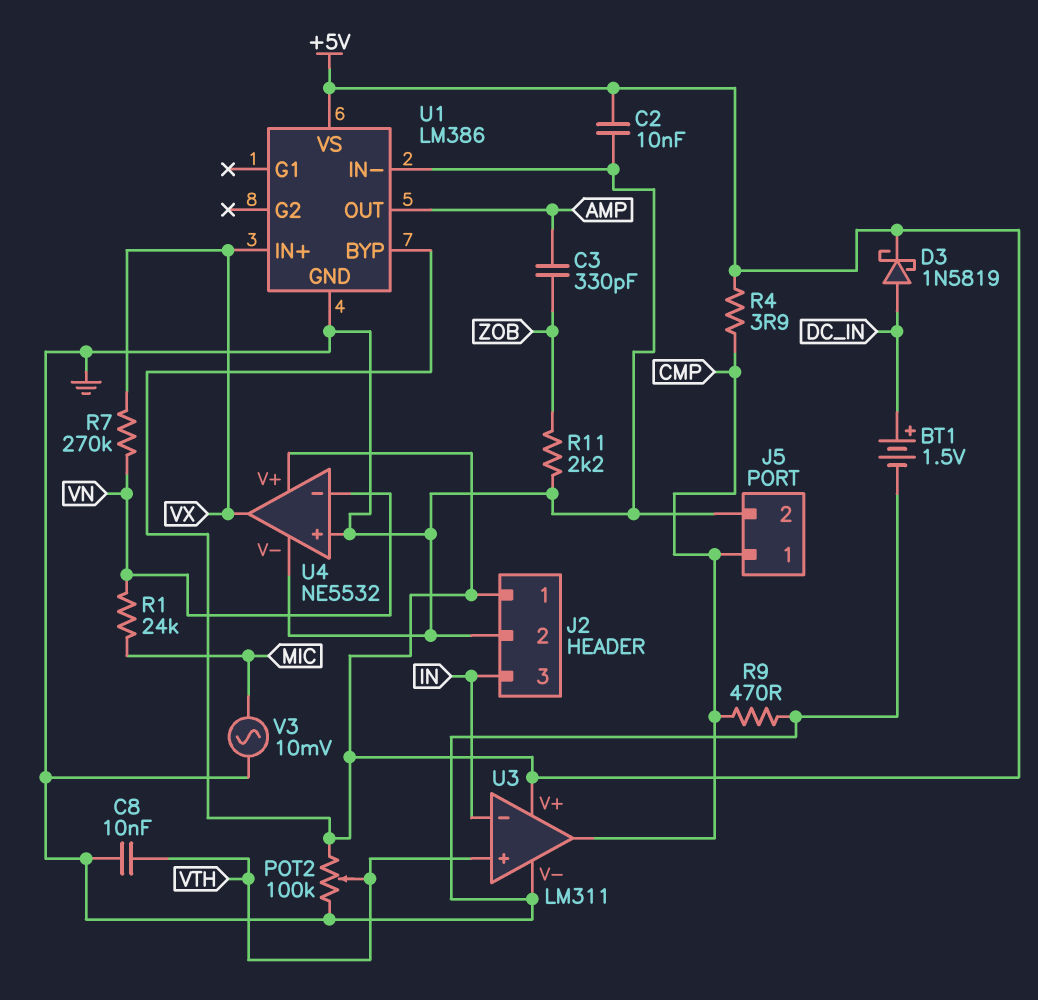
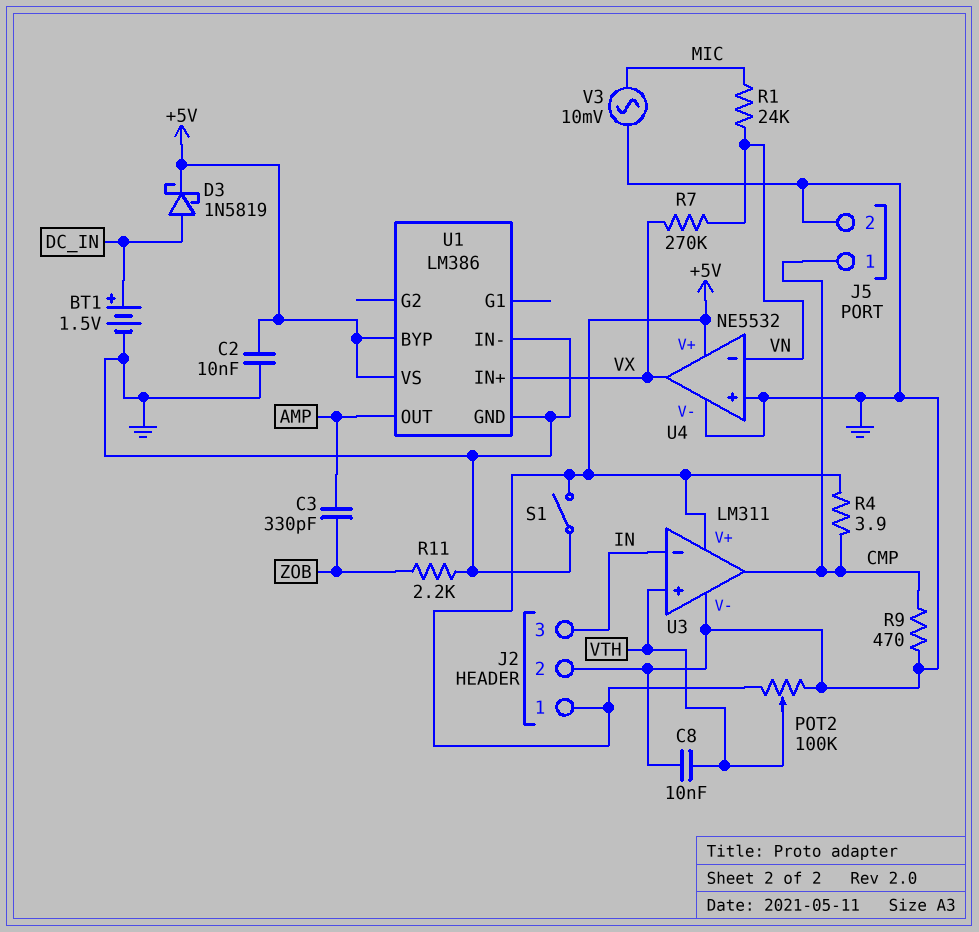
S1: none -> switch (+5V, GND)

